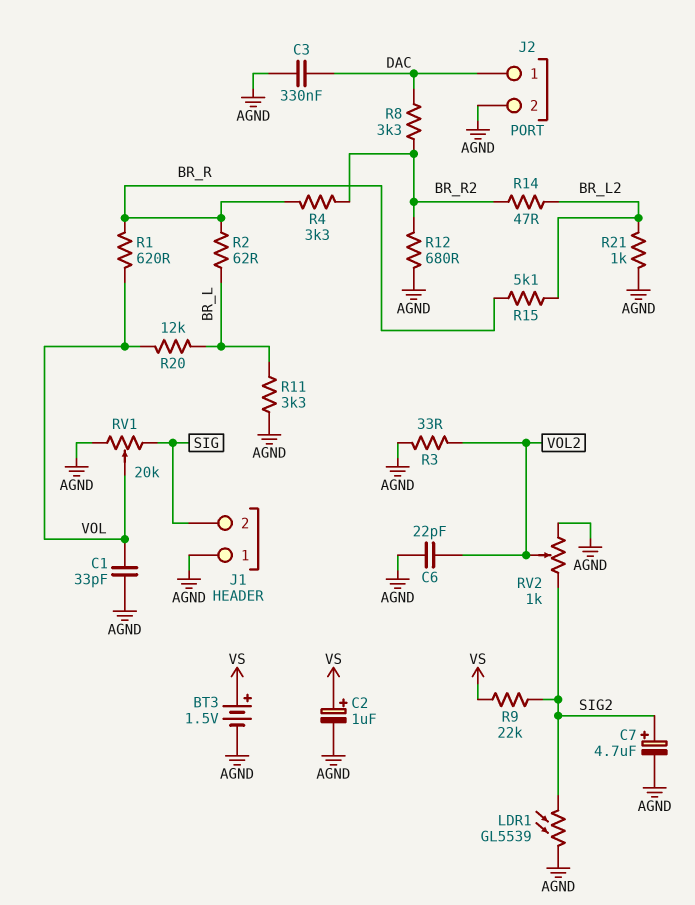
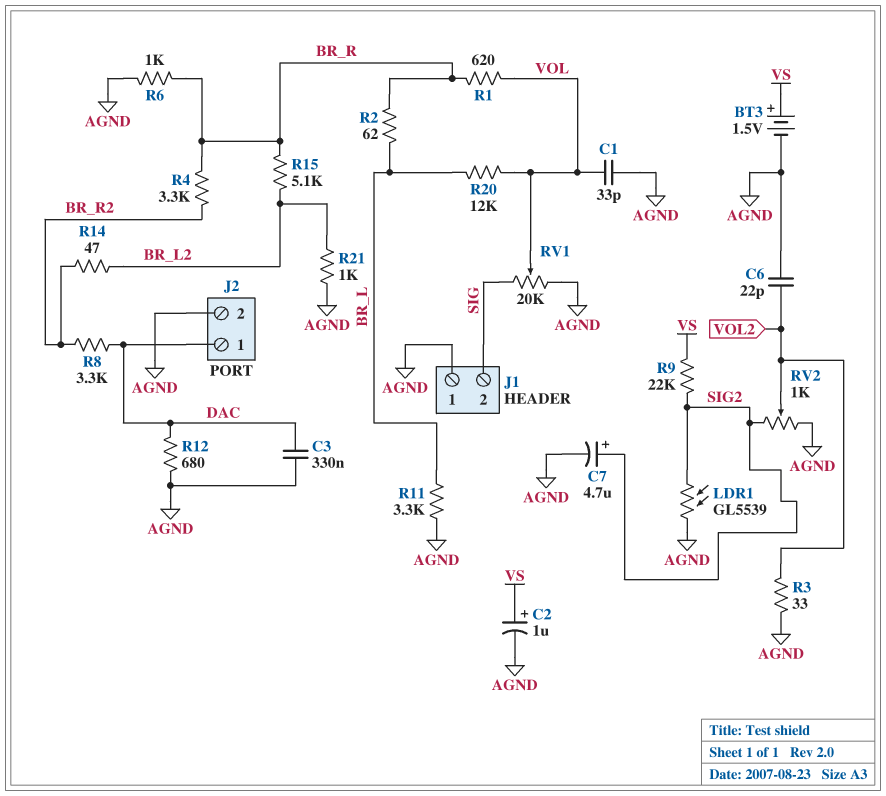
R6: none -> 1k (AGND, BR_R)
R12: 680 (AGND, BR_R2) -> 680 (AGND, DAC)

